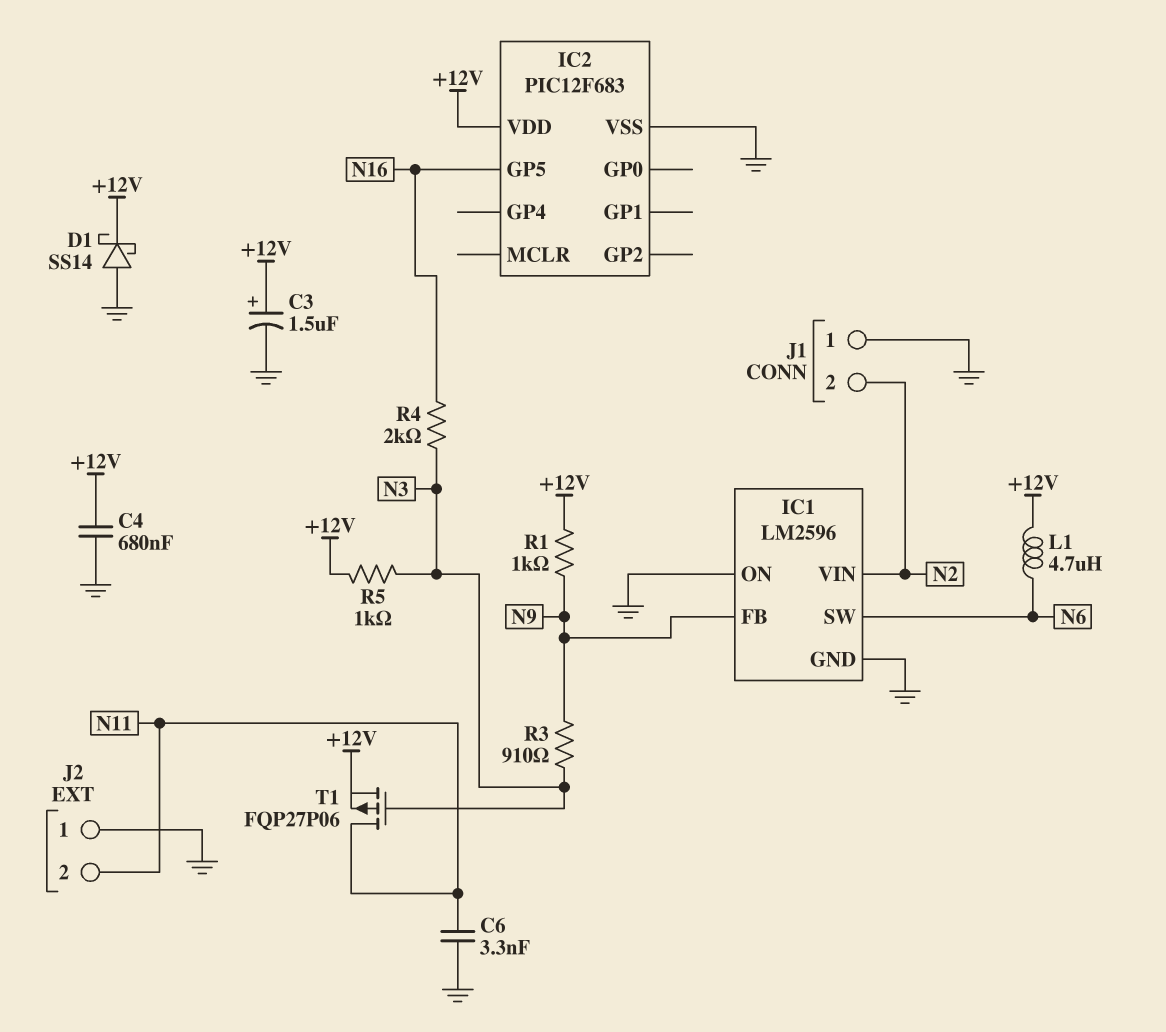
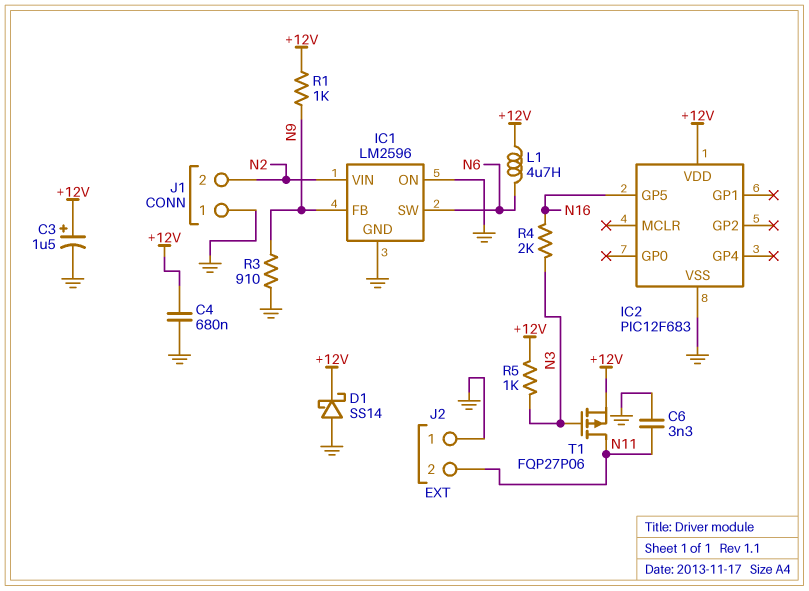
R3: 910 (N3, N9) -> 910 (GND, N9)

